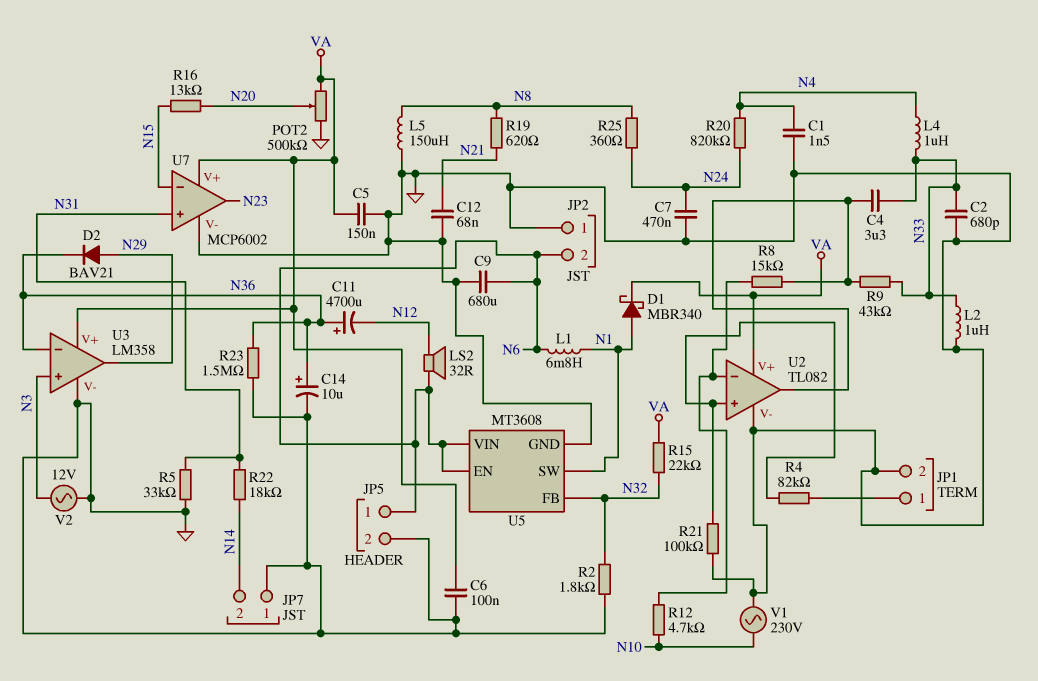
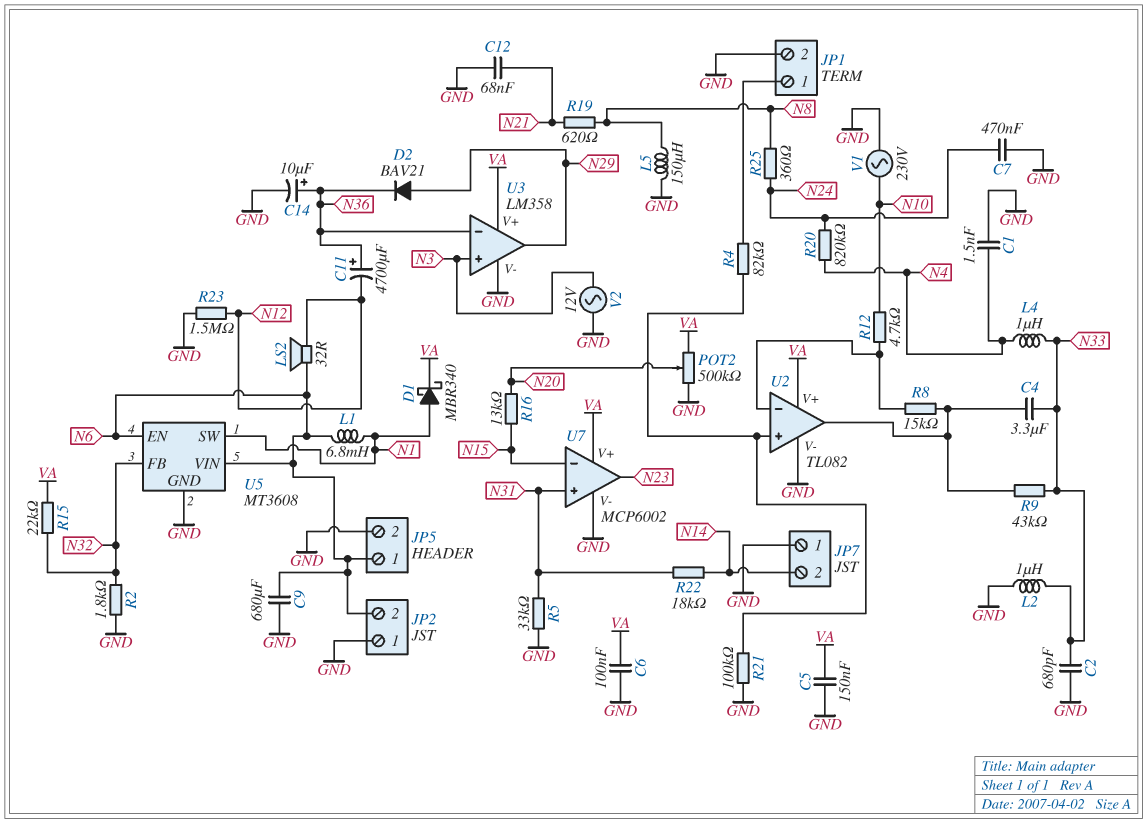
R23: 1.5M (GND, N36) -> 1.5M (GND, N12)

